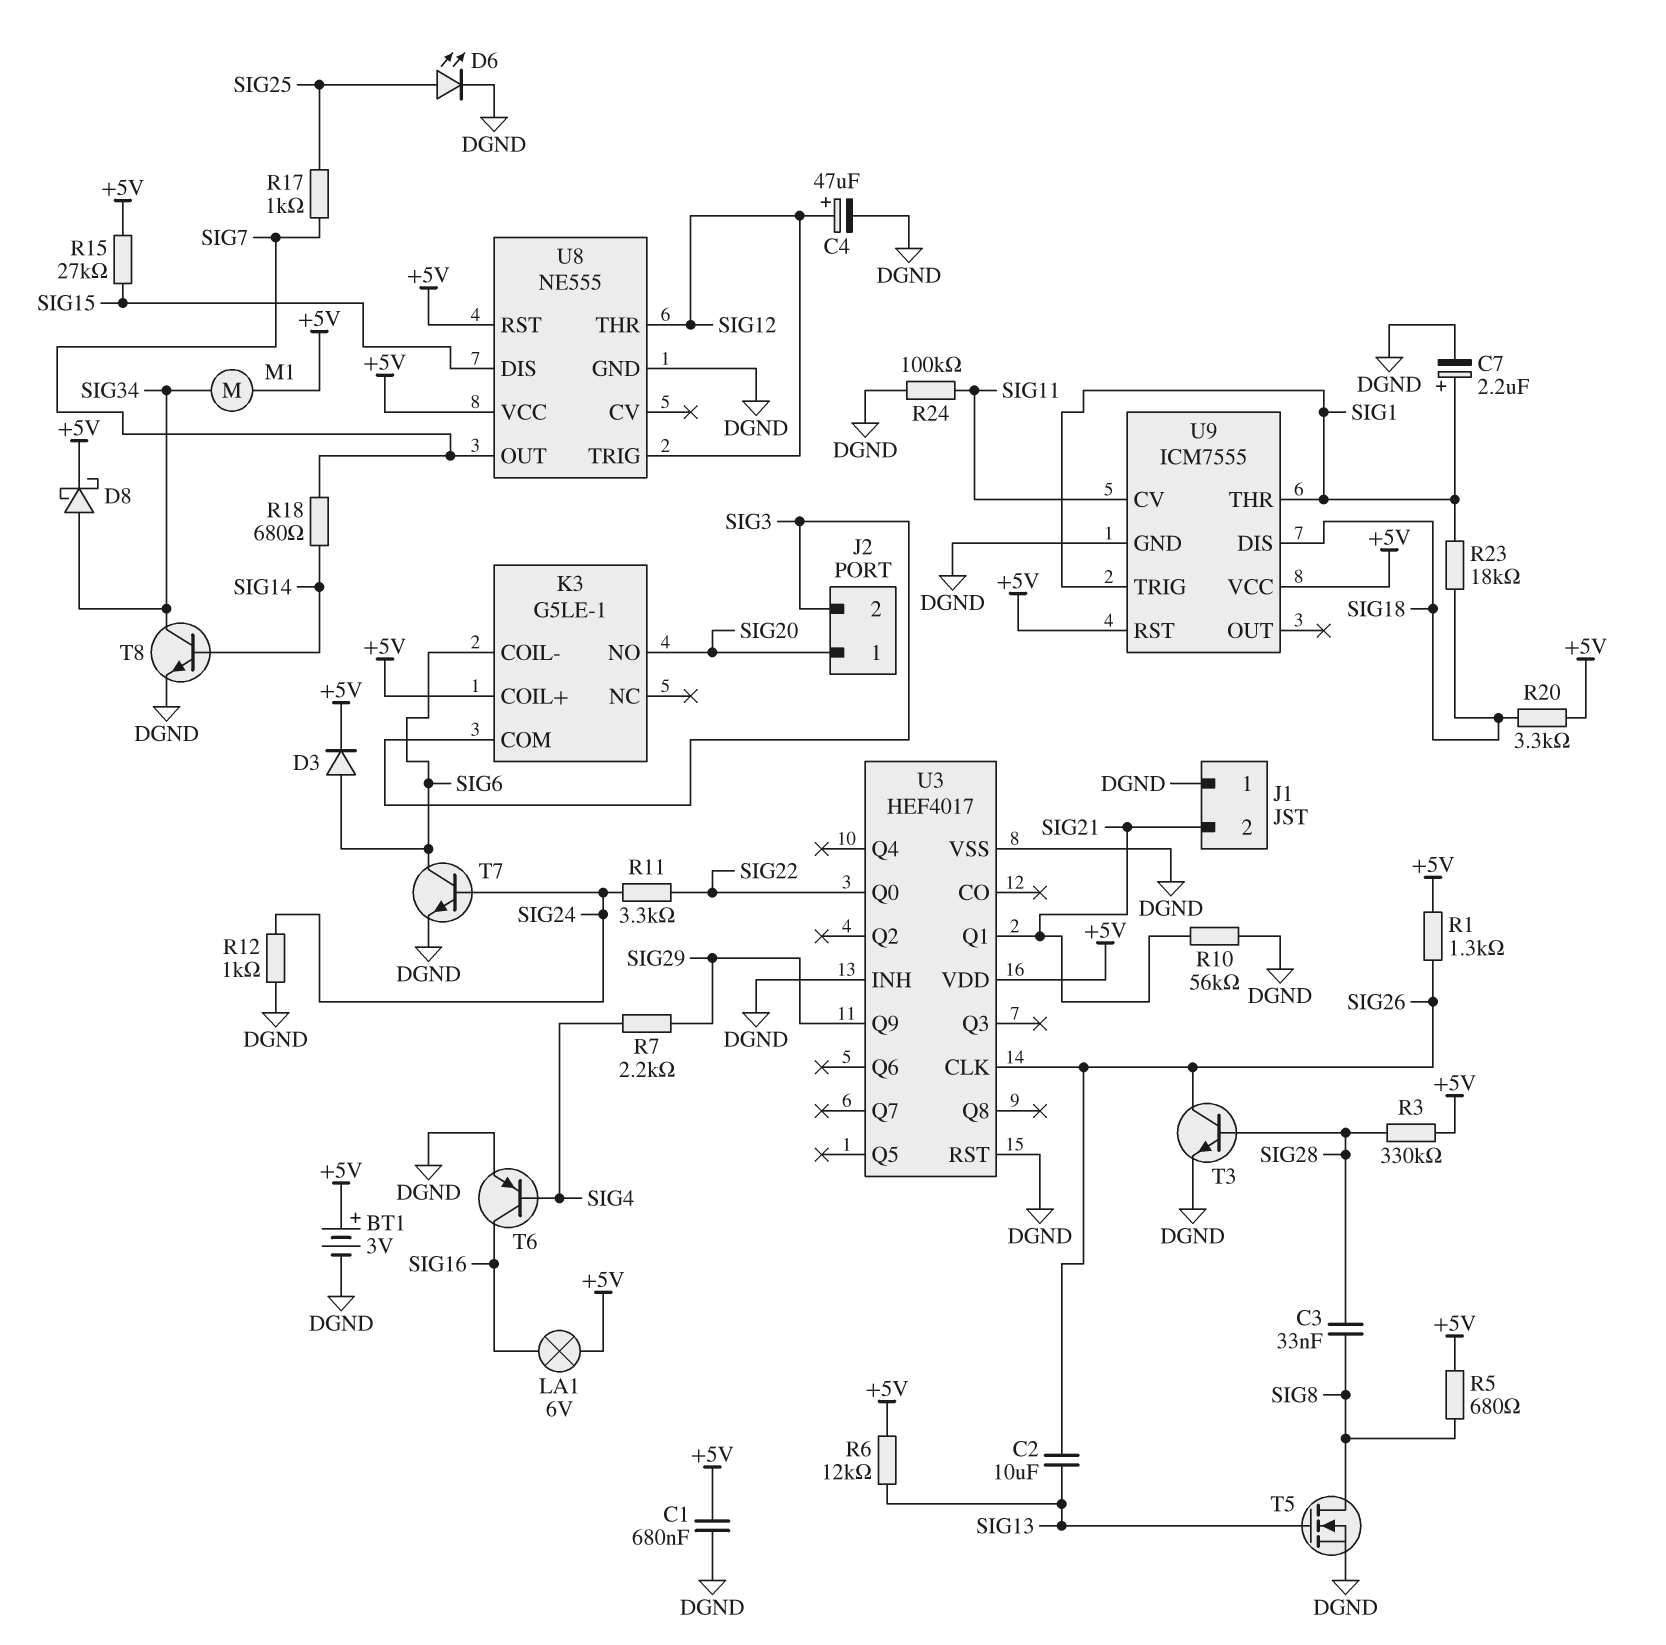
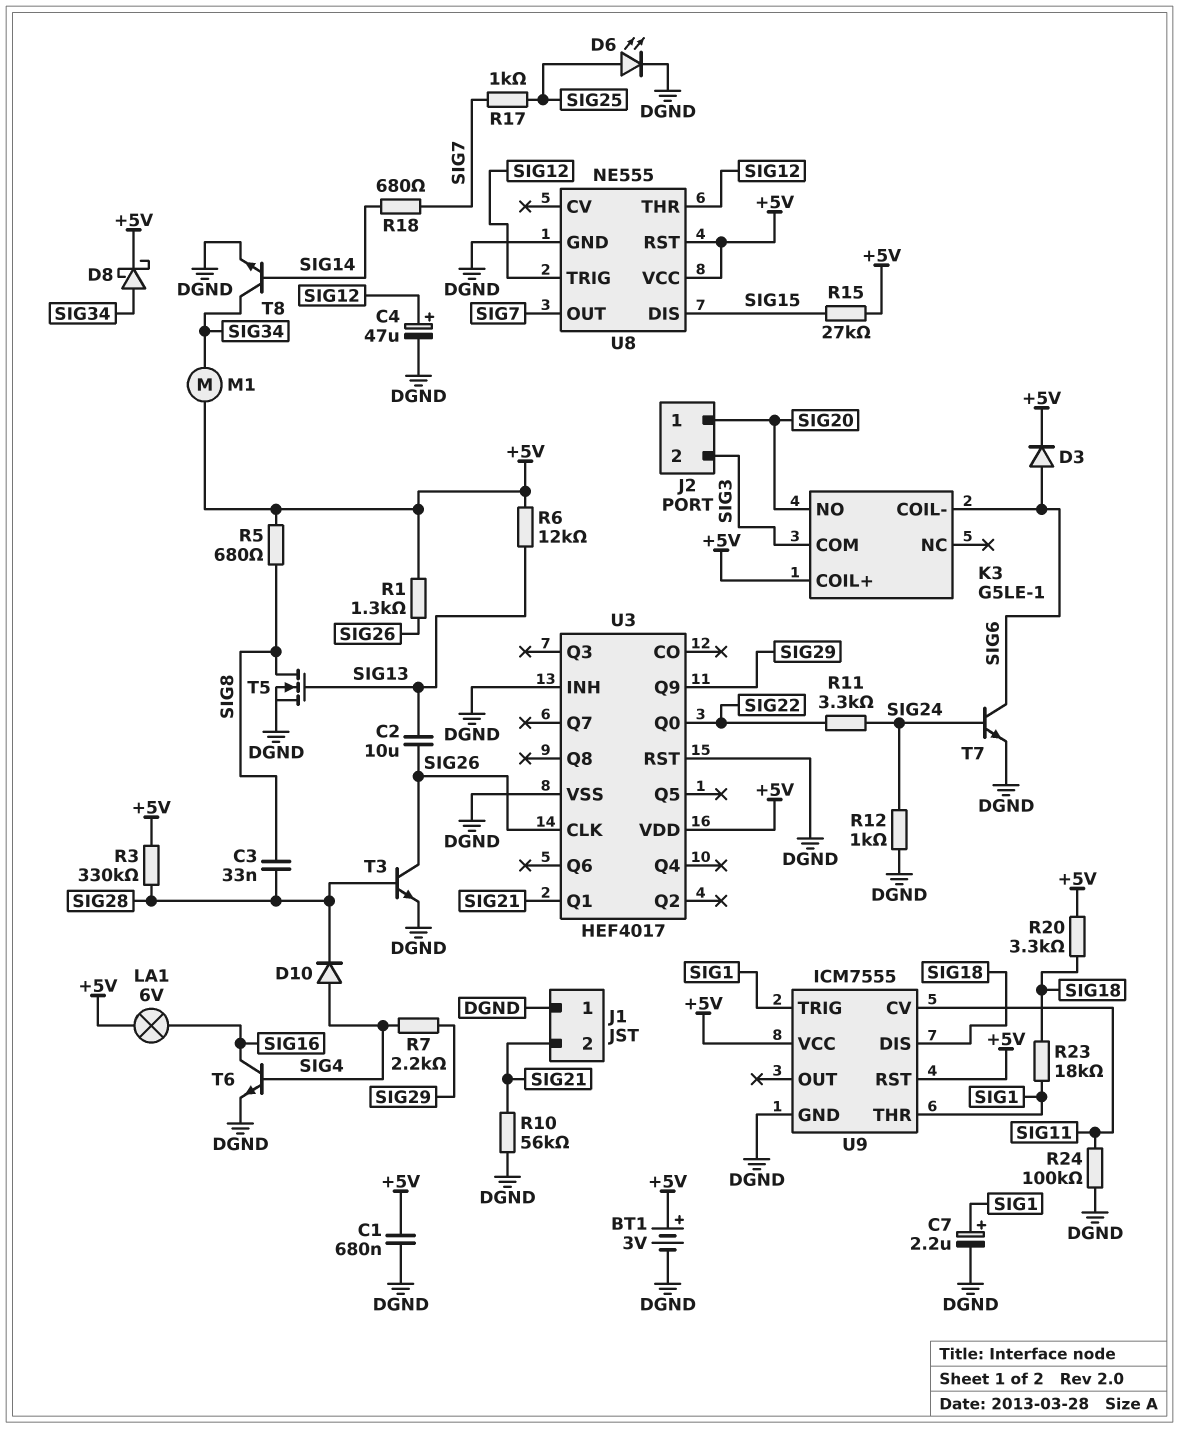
D10: none -> diode (A SIG4, K SIG28)
T6: PNP (B SIG4, C SIG16, E DGND) -> NPN (B SIG4, C SIG16, E DGND)

